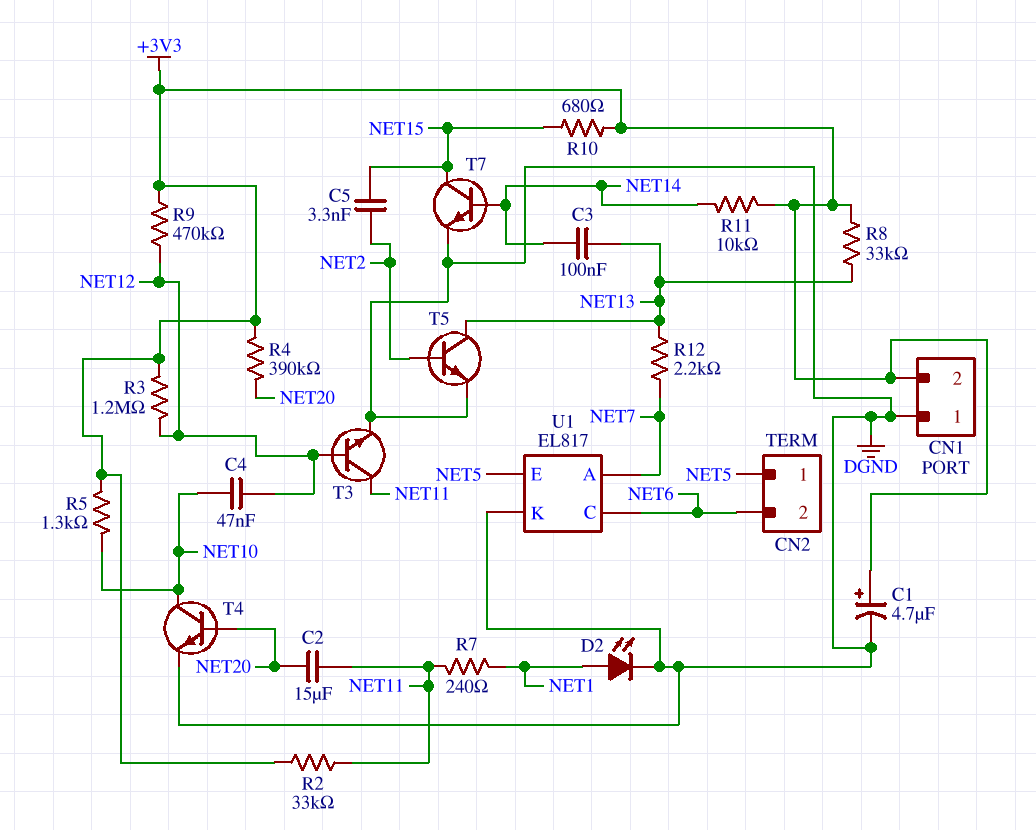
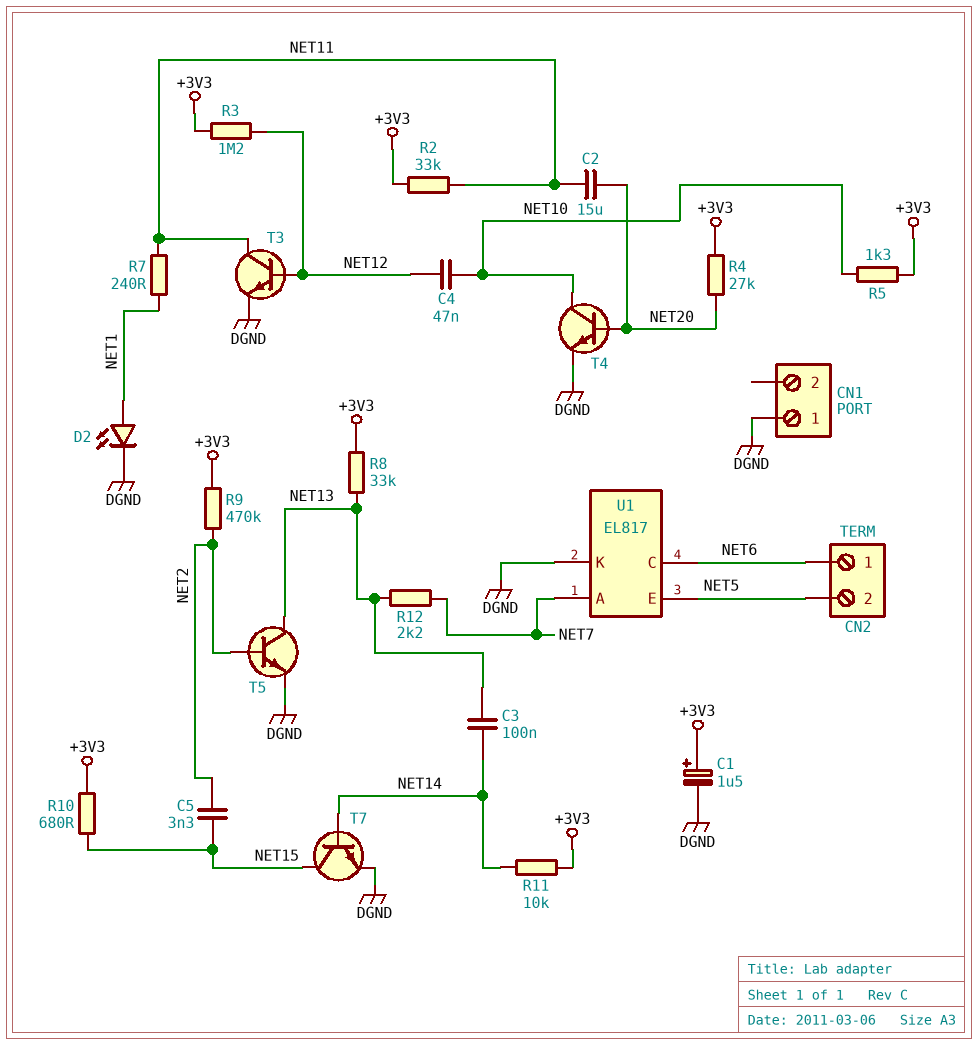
C1: 4.7uF (plus +3V3, minus DGND) -> 1.5uF (plus +3V3, minus DGND)
CN1 pin 2: +3V3 -> none
CN2 pin 1: NET5 -> NET6
CN2 pin 2: NET6 -> NET5
R4: 390k (+3V3, NET20) -> 27k (+3V3, NET20)
R9: 470k (+3V3, NET12) -> 470k (+3V3, NET2)

